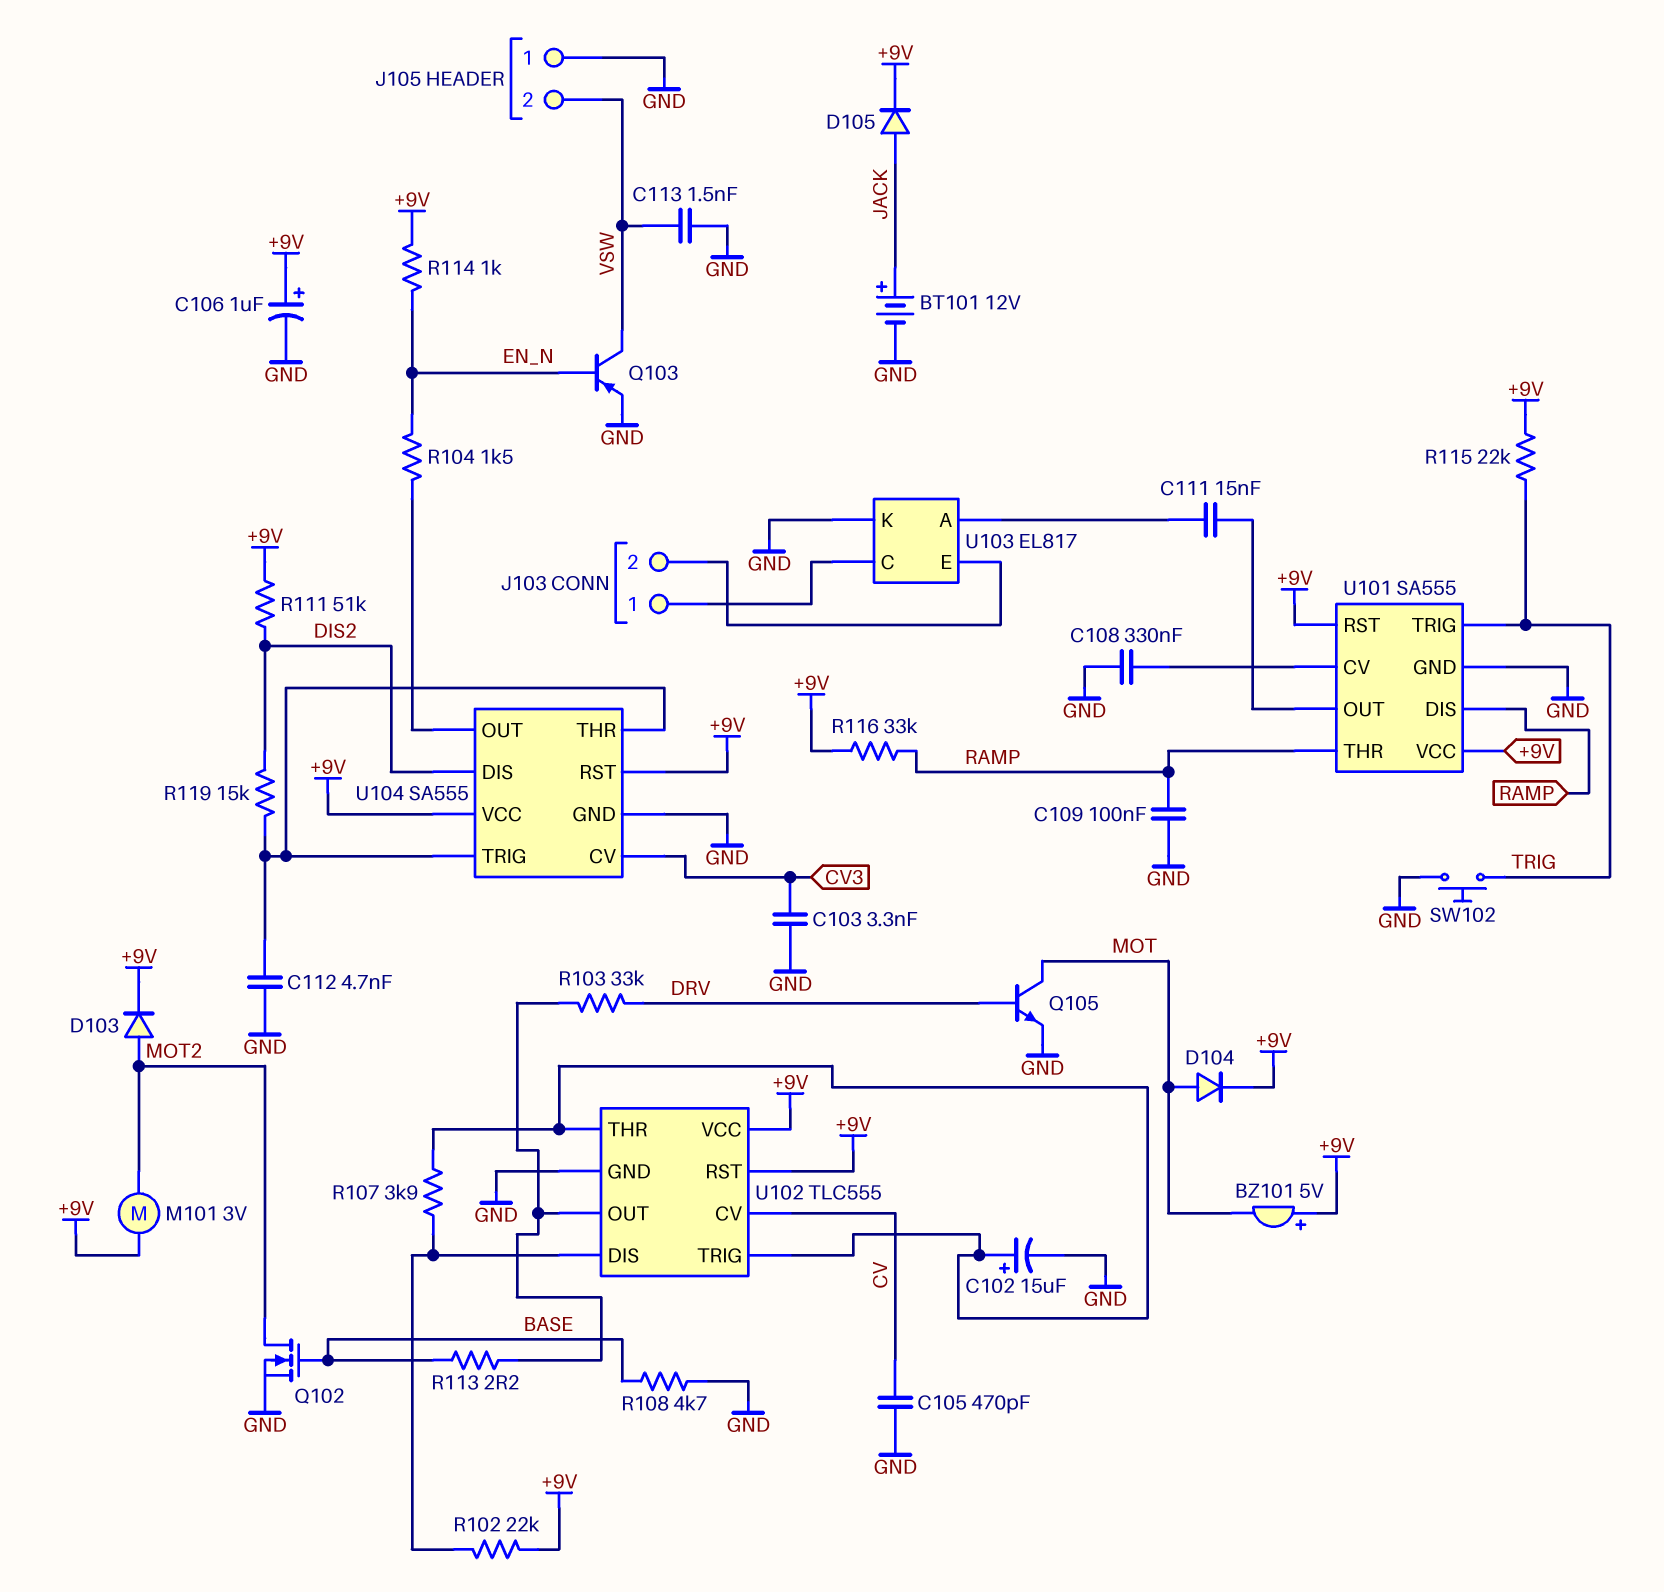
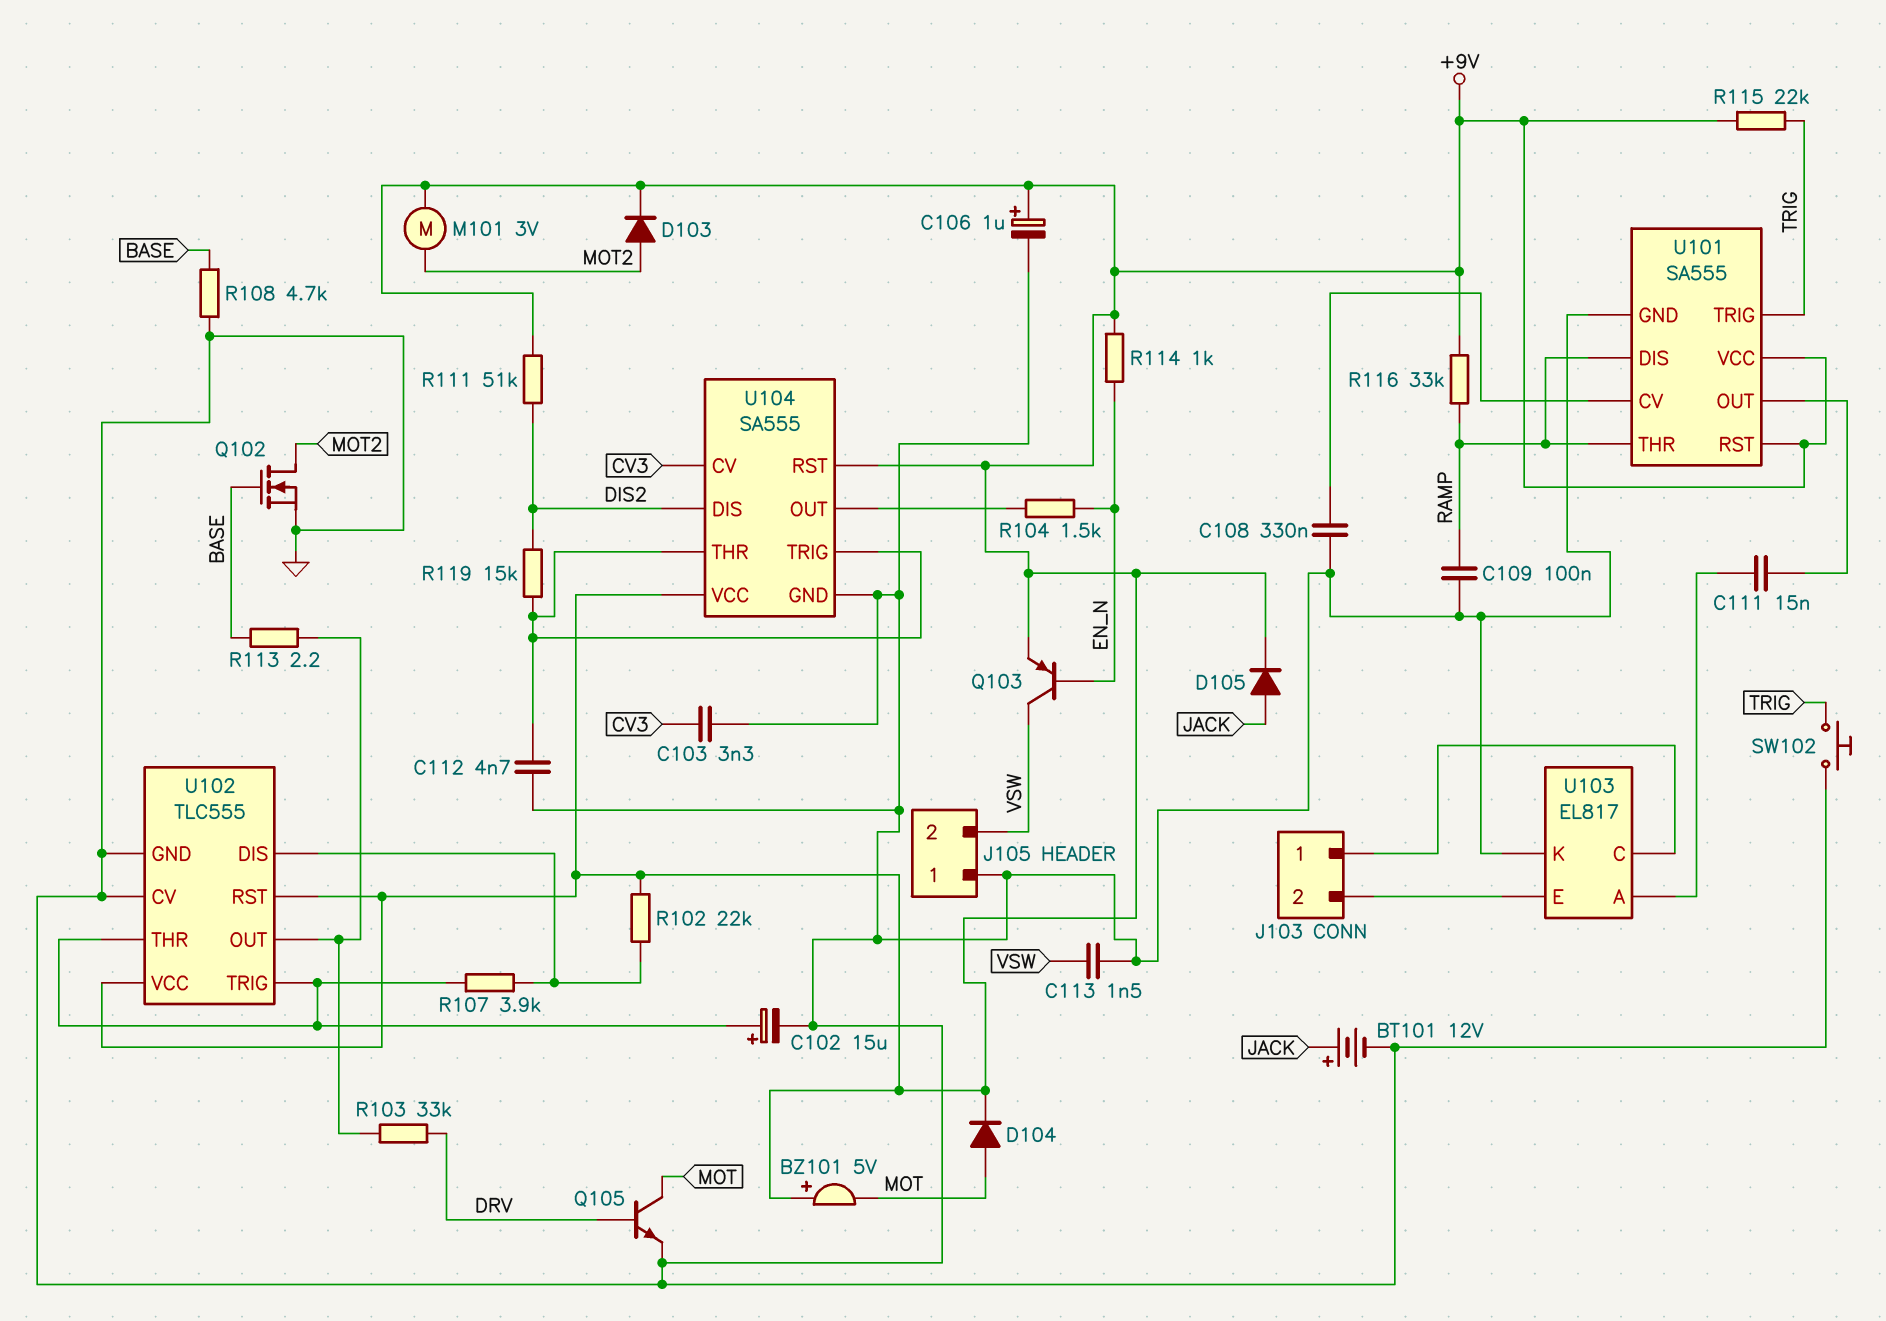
C105: 470pF (CV, GND) -> none
Q103: PNP (B EN_N, C VSW, E GND) -> PNP (B EN_N, C VSW, E +9V)
U102 pin CV: CV -> GND

